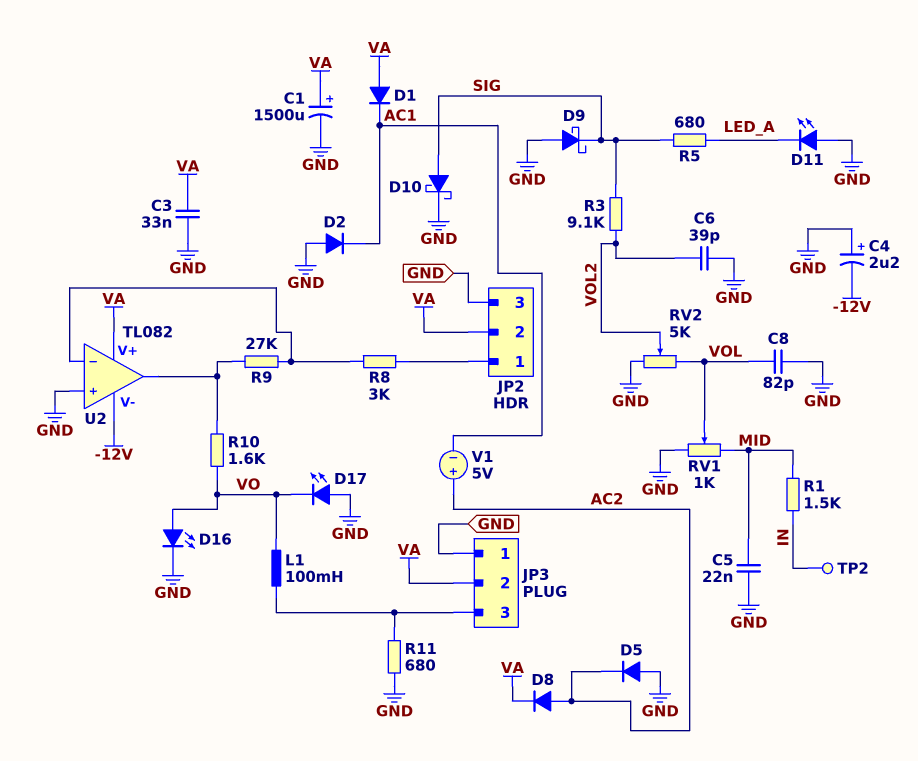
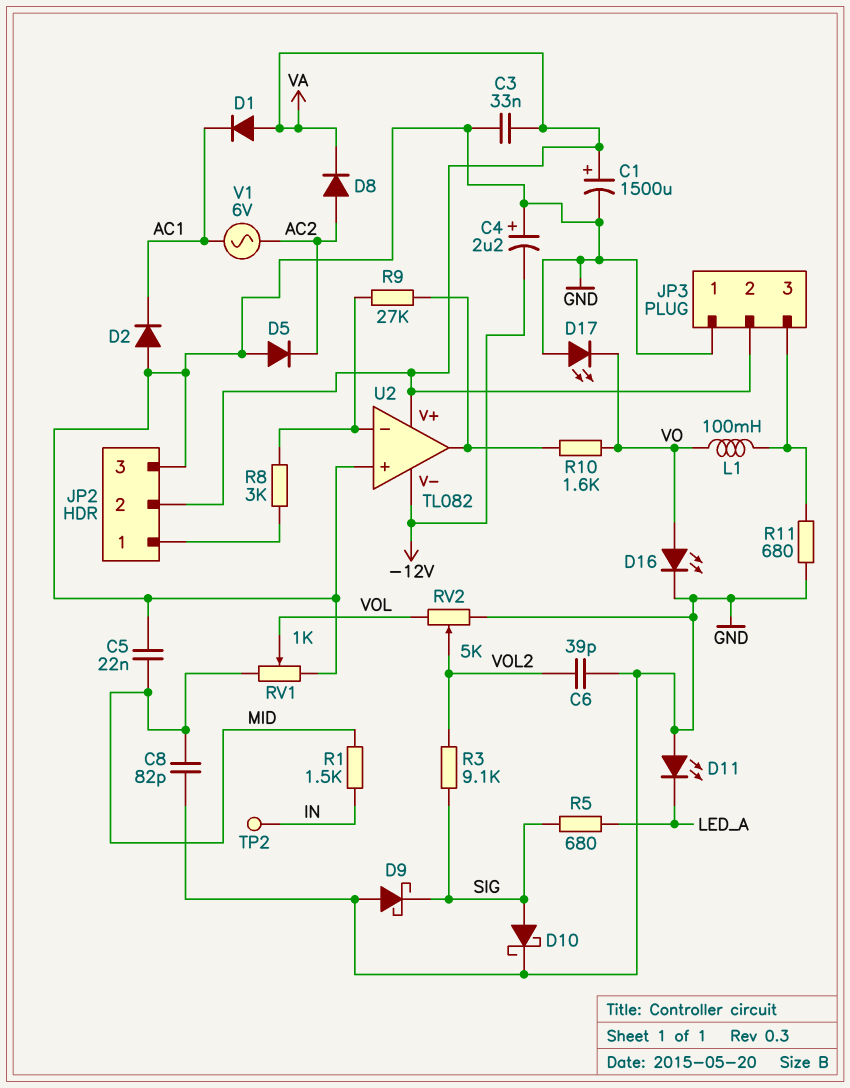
C8: 82pF (GND, VOL) -> 82pF (GND, MID)
V1: 5V (plus AC2, minus AC1) -> AC 6V (AC1, AC2)

